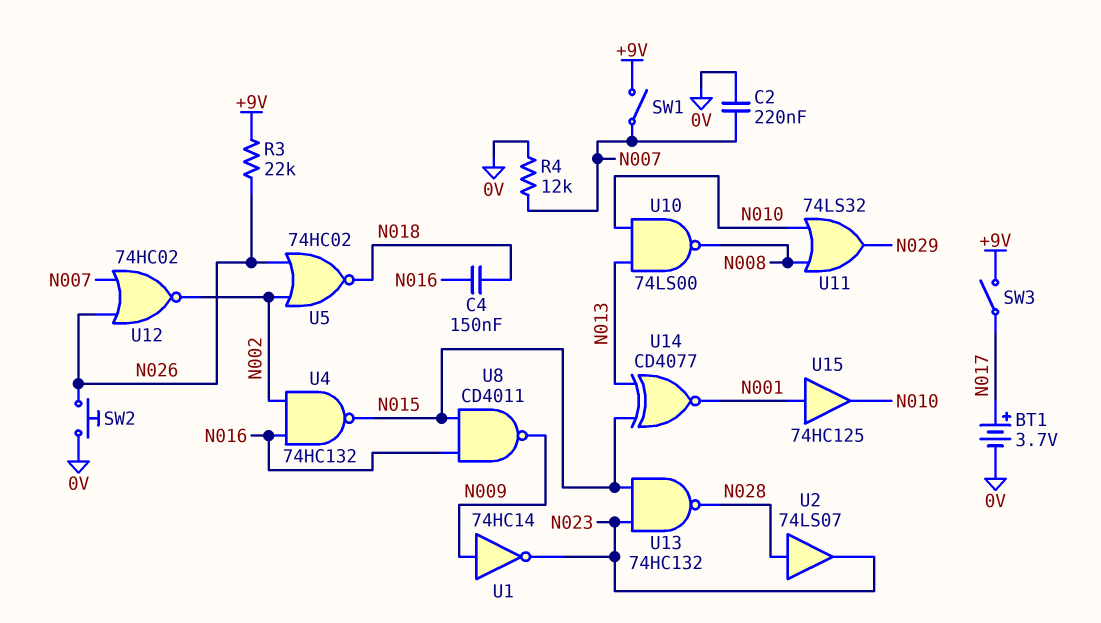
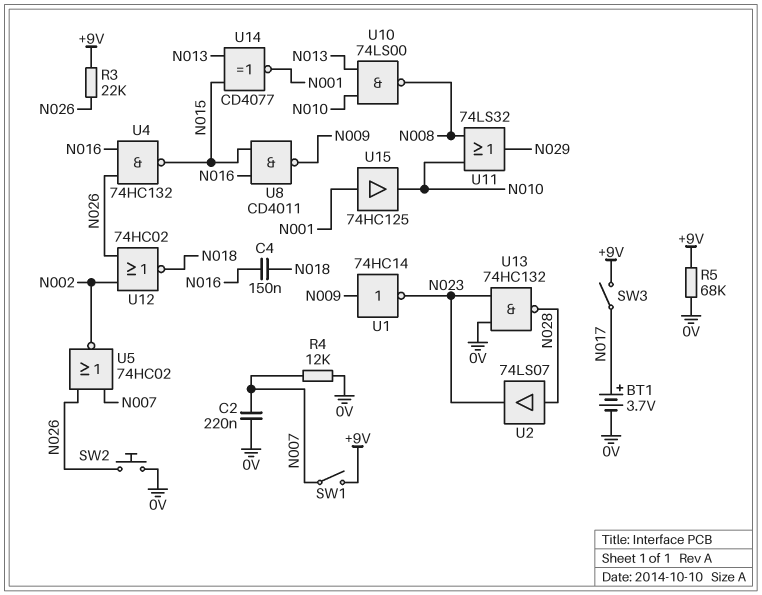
R5: none -> 68k (+9V, 0V)
U4: NAND 74HC132 (in N002, in N016, out N015) -> NAND 74HC132 (in N016, in N026, out N015)
U5: NOR 74HC02 (in N002, in N026, out N018) -> NOR 74HC02 (in N007, in N026, out N002)
U12: NOR 74HC02 (in N007, in N026, out N002) -> NOR 74HC02 (in N002, in N026, out N018)
U13: NAND 74HC132 (in N015, in N023, out N028) -> NAND 74HC132 (in 0V, in N023, out N028)

